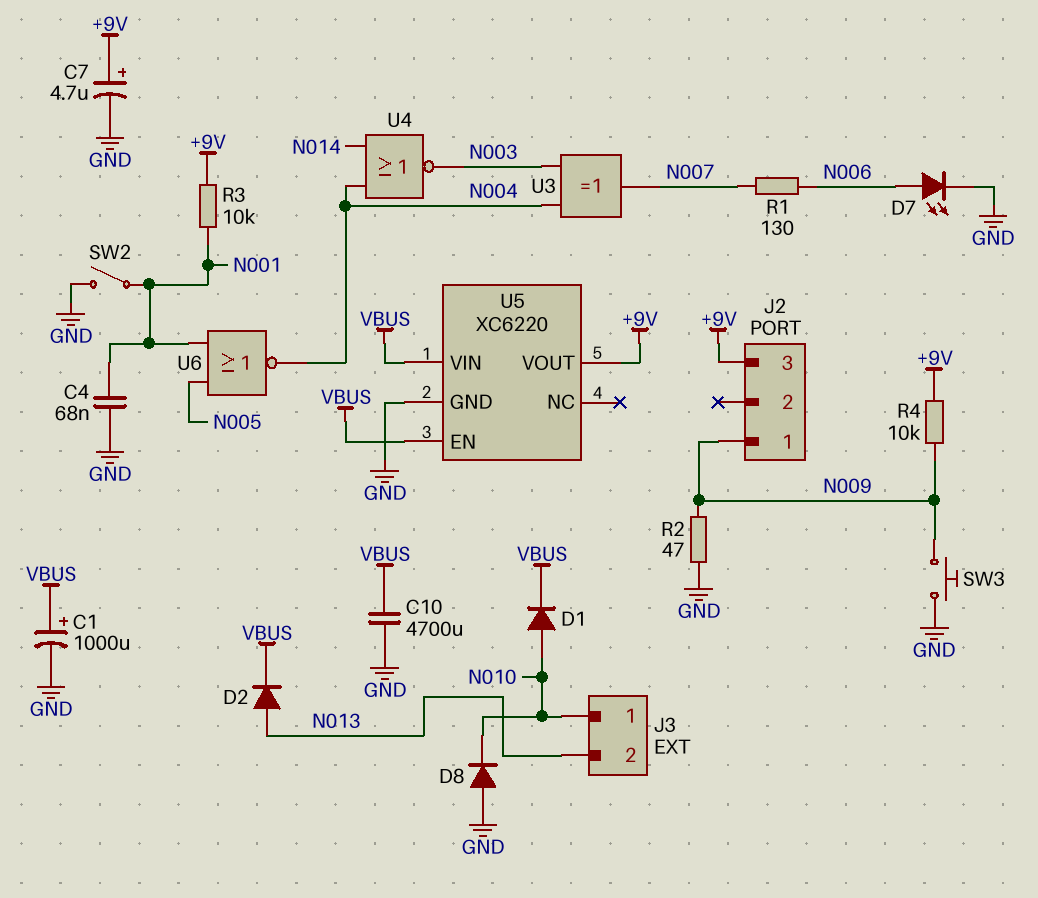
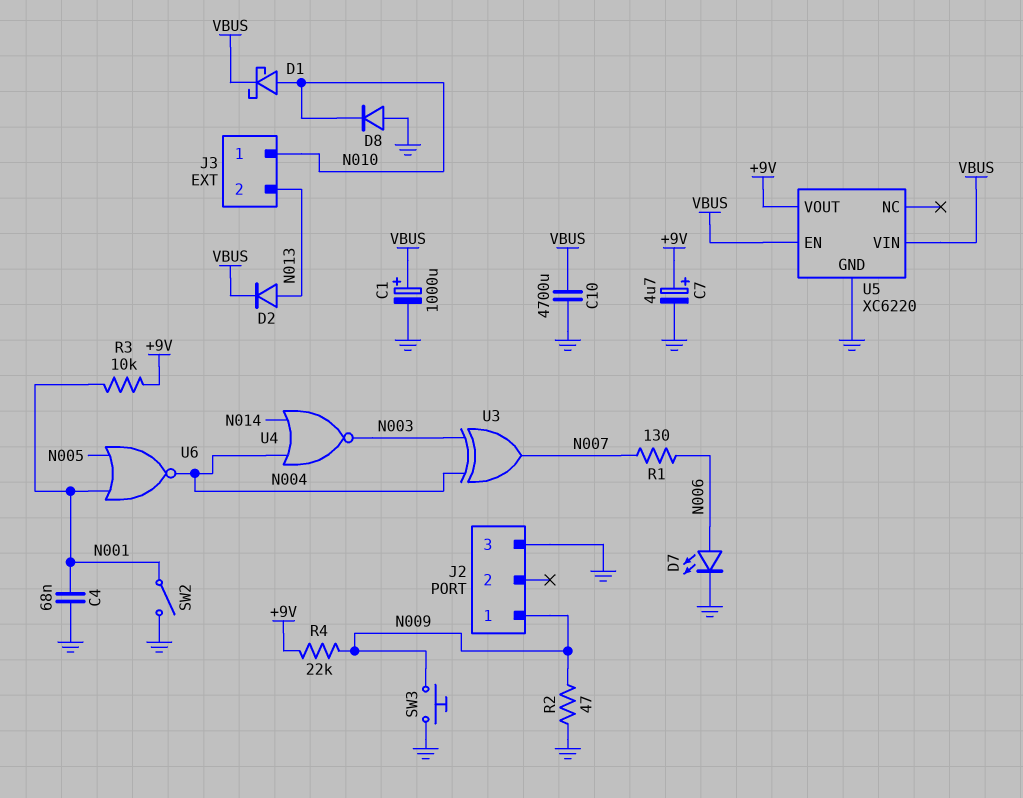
D1: diode (A N010, K VBUS) -> schottky (A N010, K VBUS)
J2 pin 3: +9V -> GND
R4: 10k (+9V, N009) -> 22k (+9V, N009)

